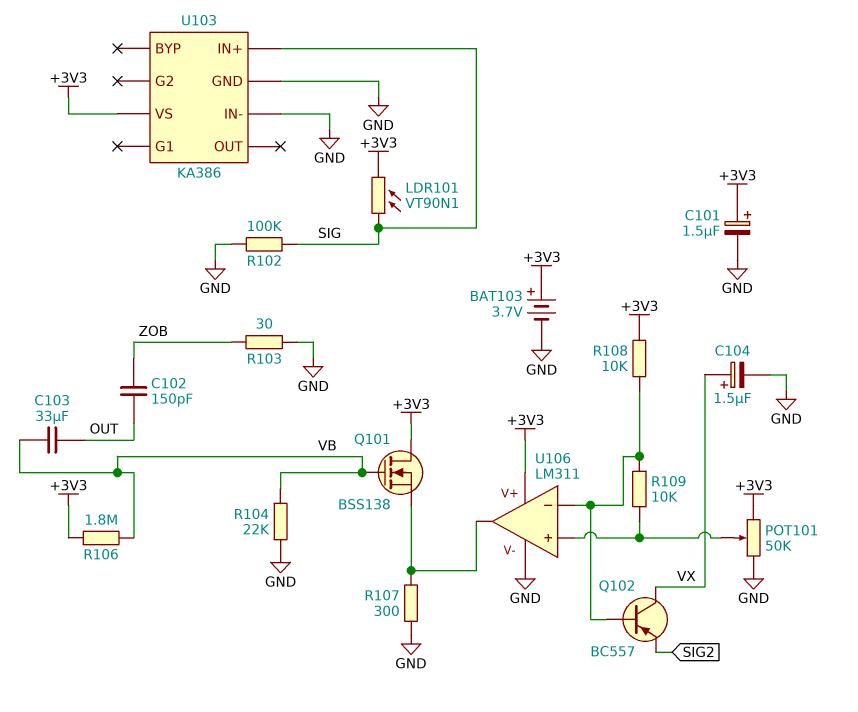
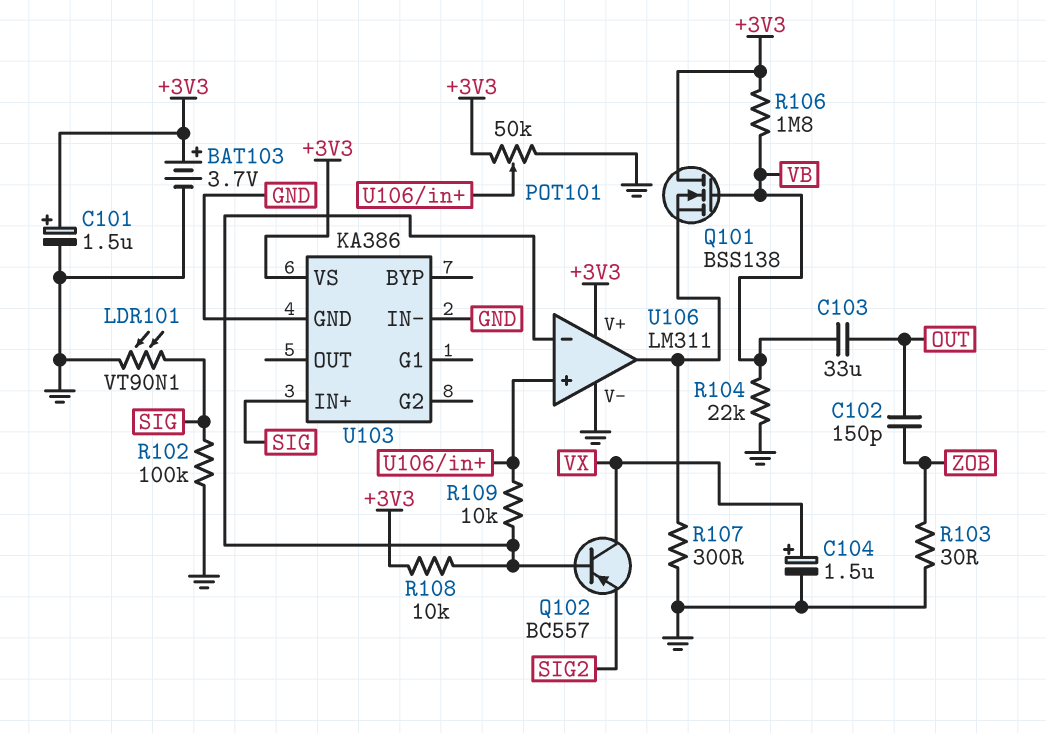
LDR101: VT90N1 (+3V3, SIG) -> VT90N1 (GND, SIG)

